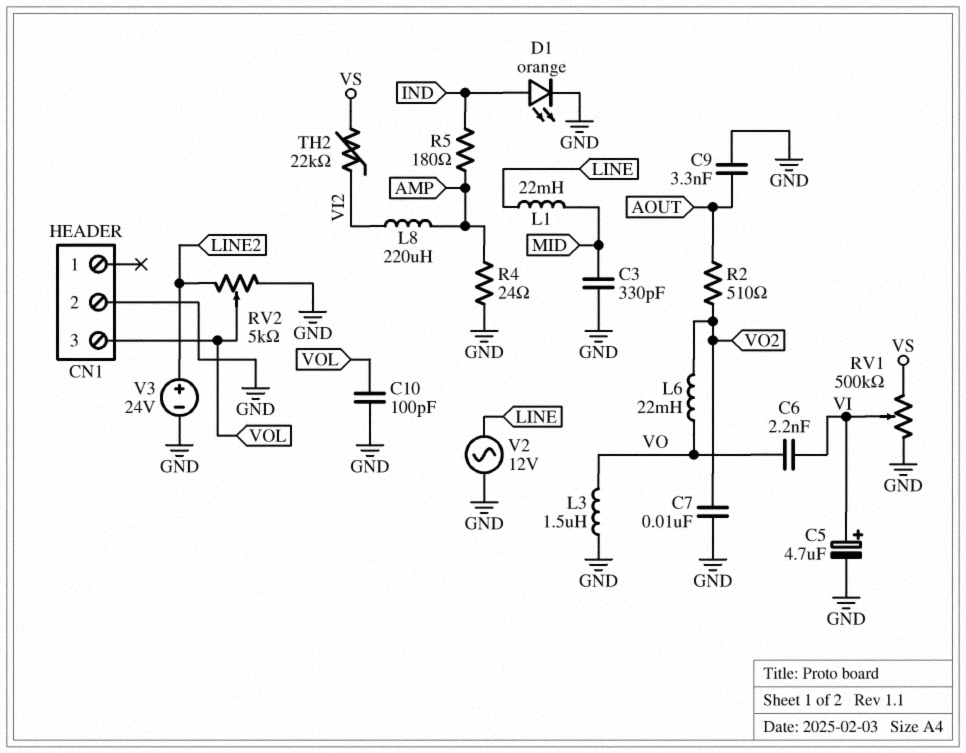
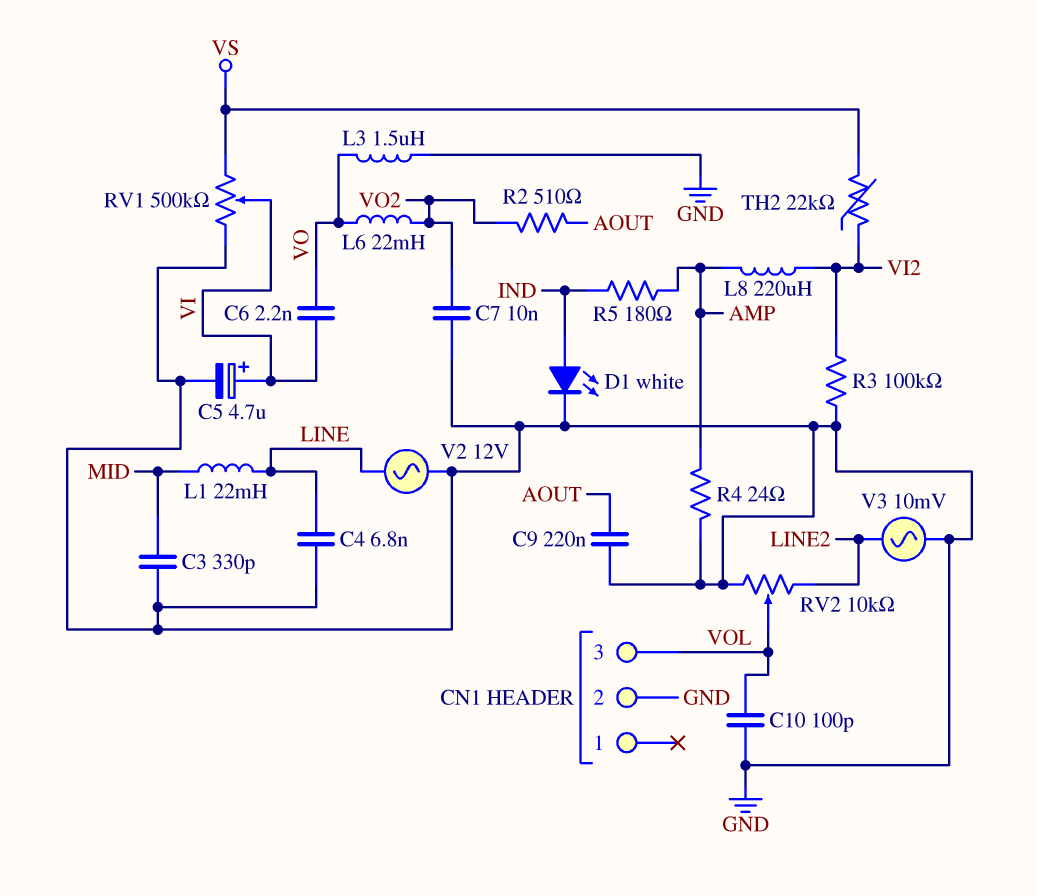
C4: none -> 6.8nF (GND, LINE)
C9: 3.3nF (AOUT, GND) -> 220nF (AOUT, GND)
D1: LED orange (A IND, K GND) -> LED white (A IND, K GND)
R3: none -> 100k (GND, VI2)
RV2: 5k (GND, LINE2, wiper VOL) -> 10k (GND, LINE2, wiper VOL)
V3: 24V (plus LINE2, minus GND) -> AC 10mV (GND, LINE2)

